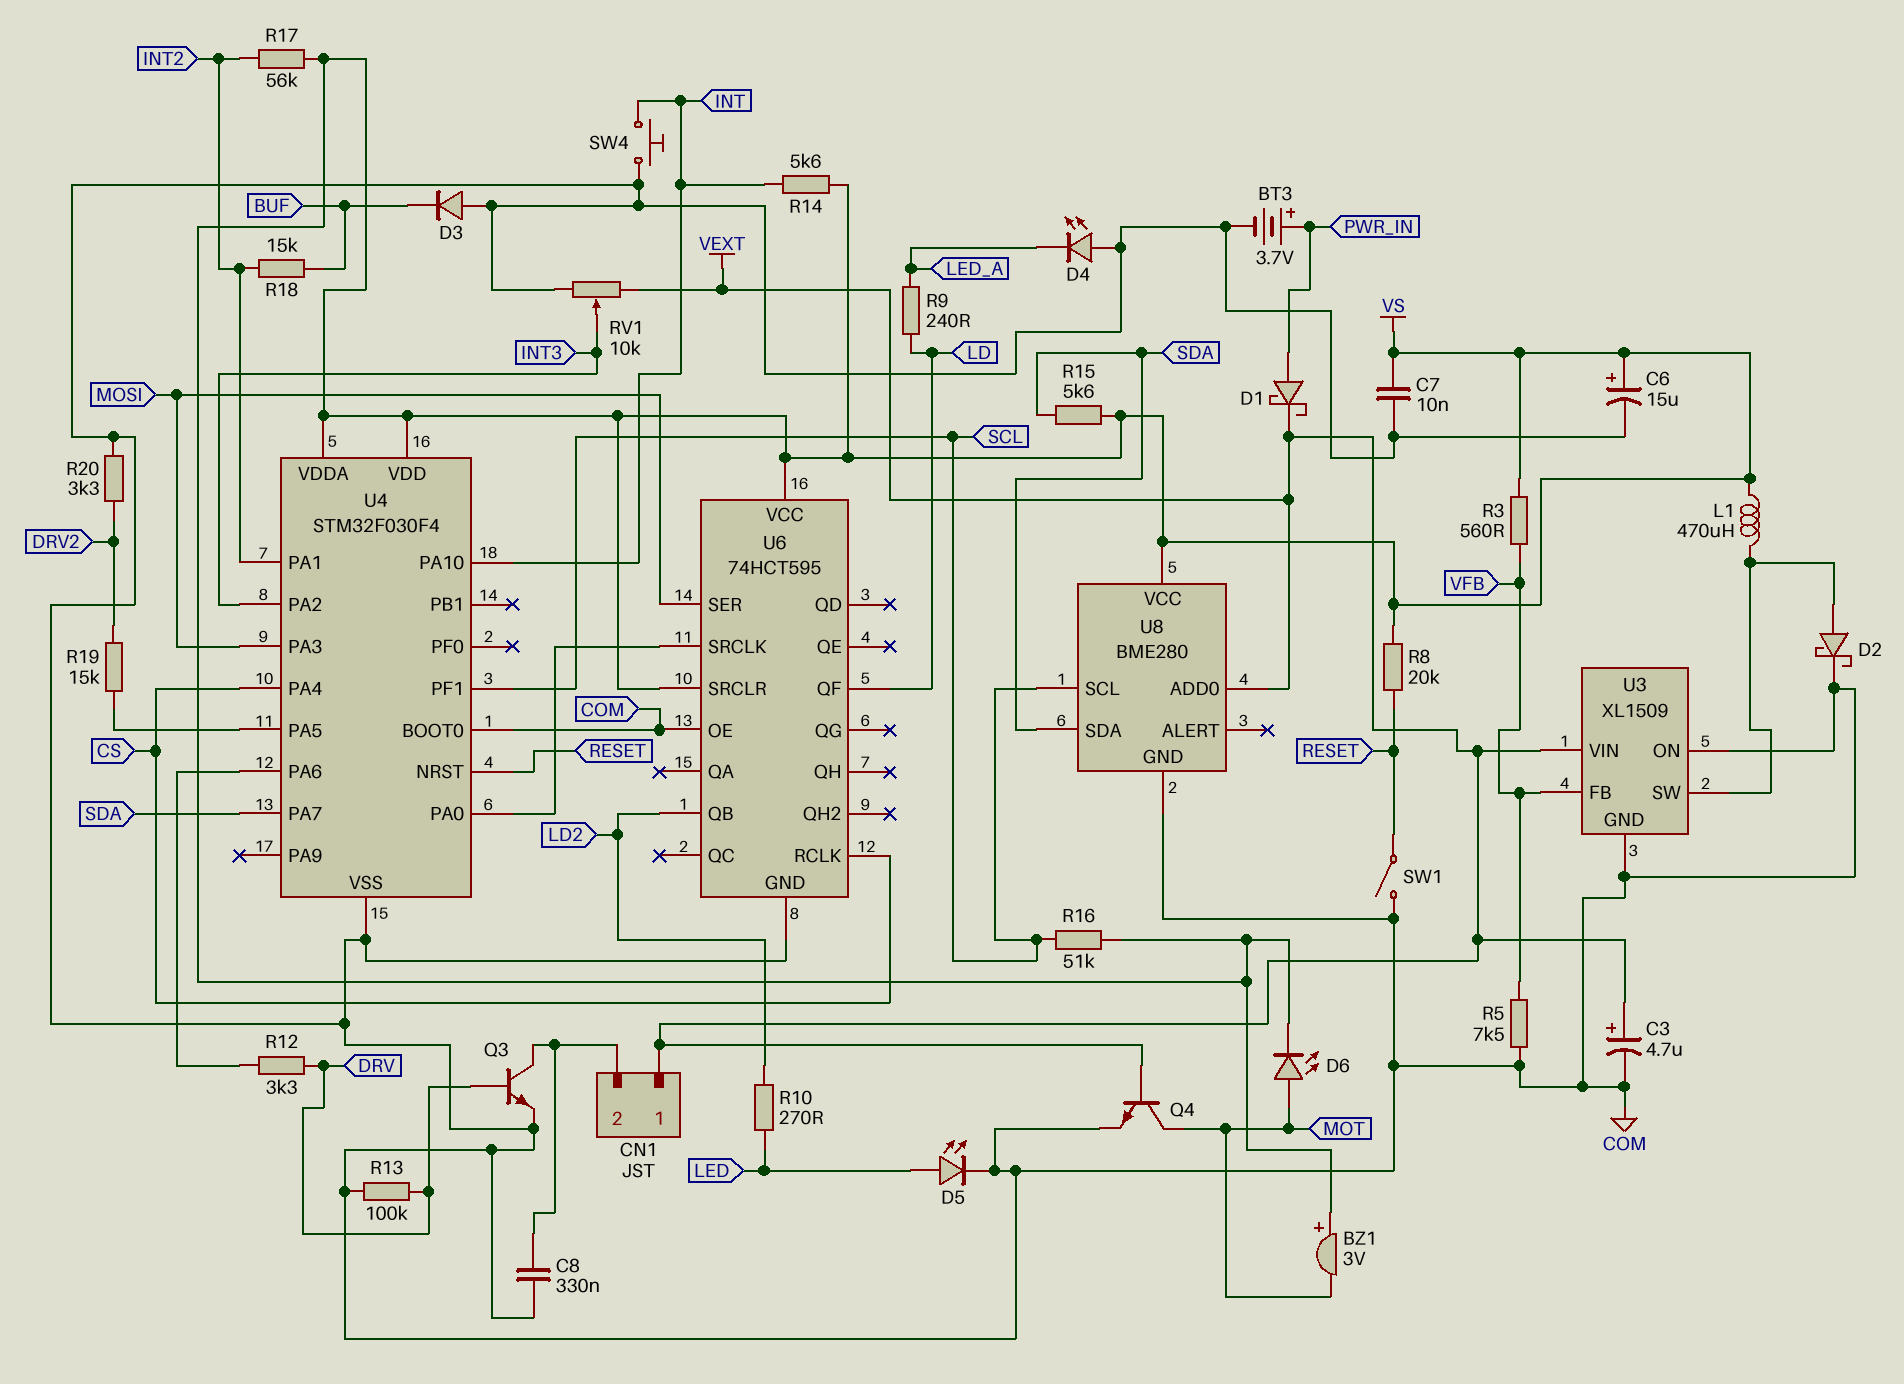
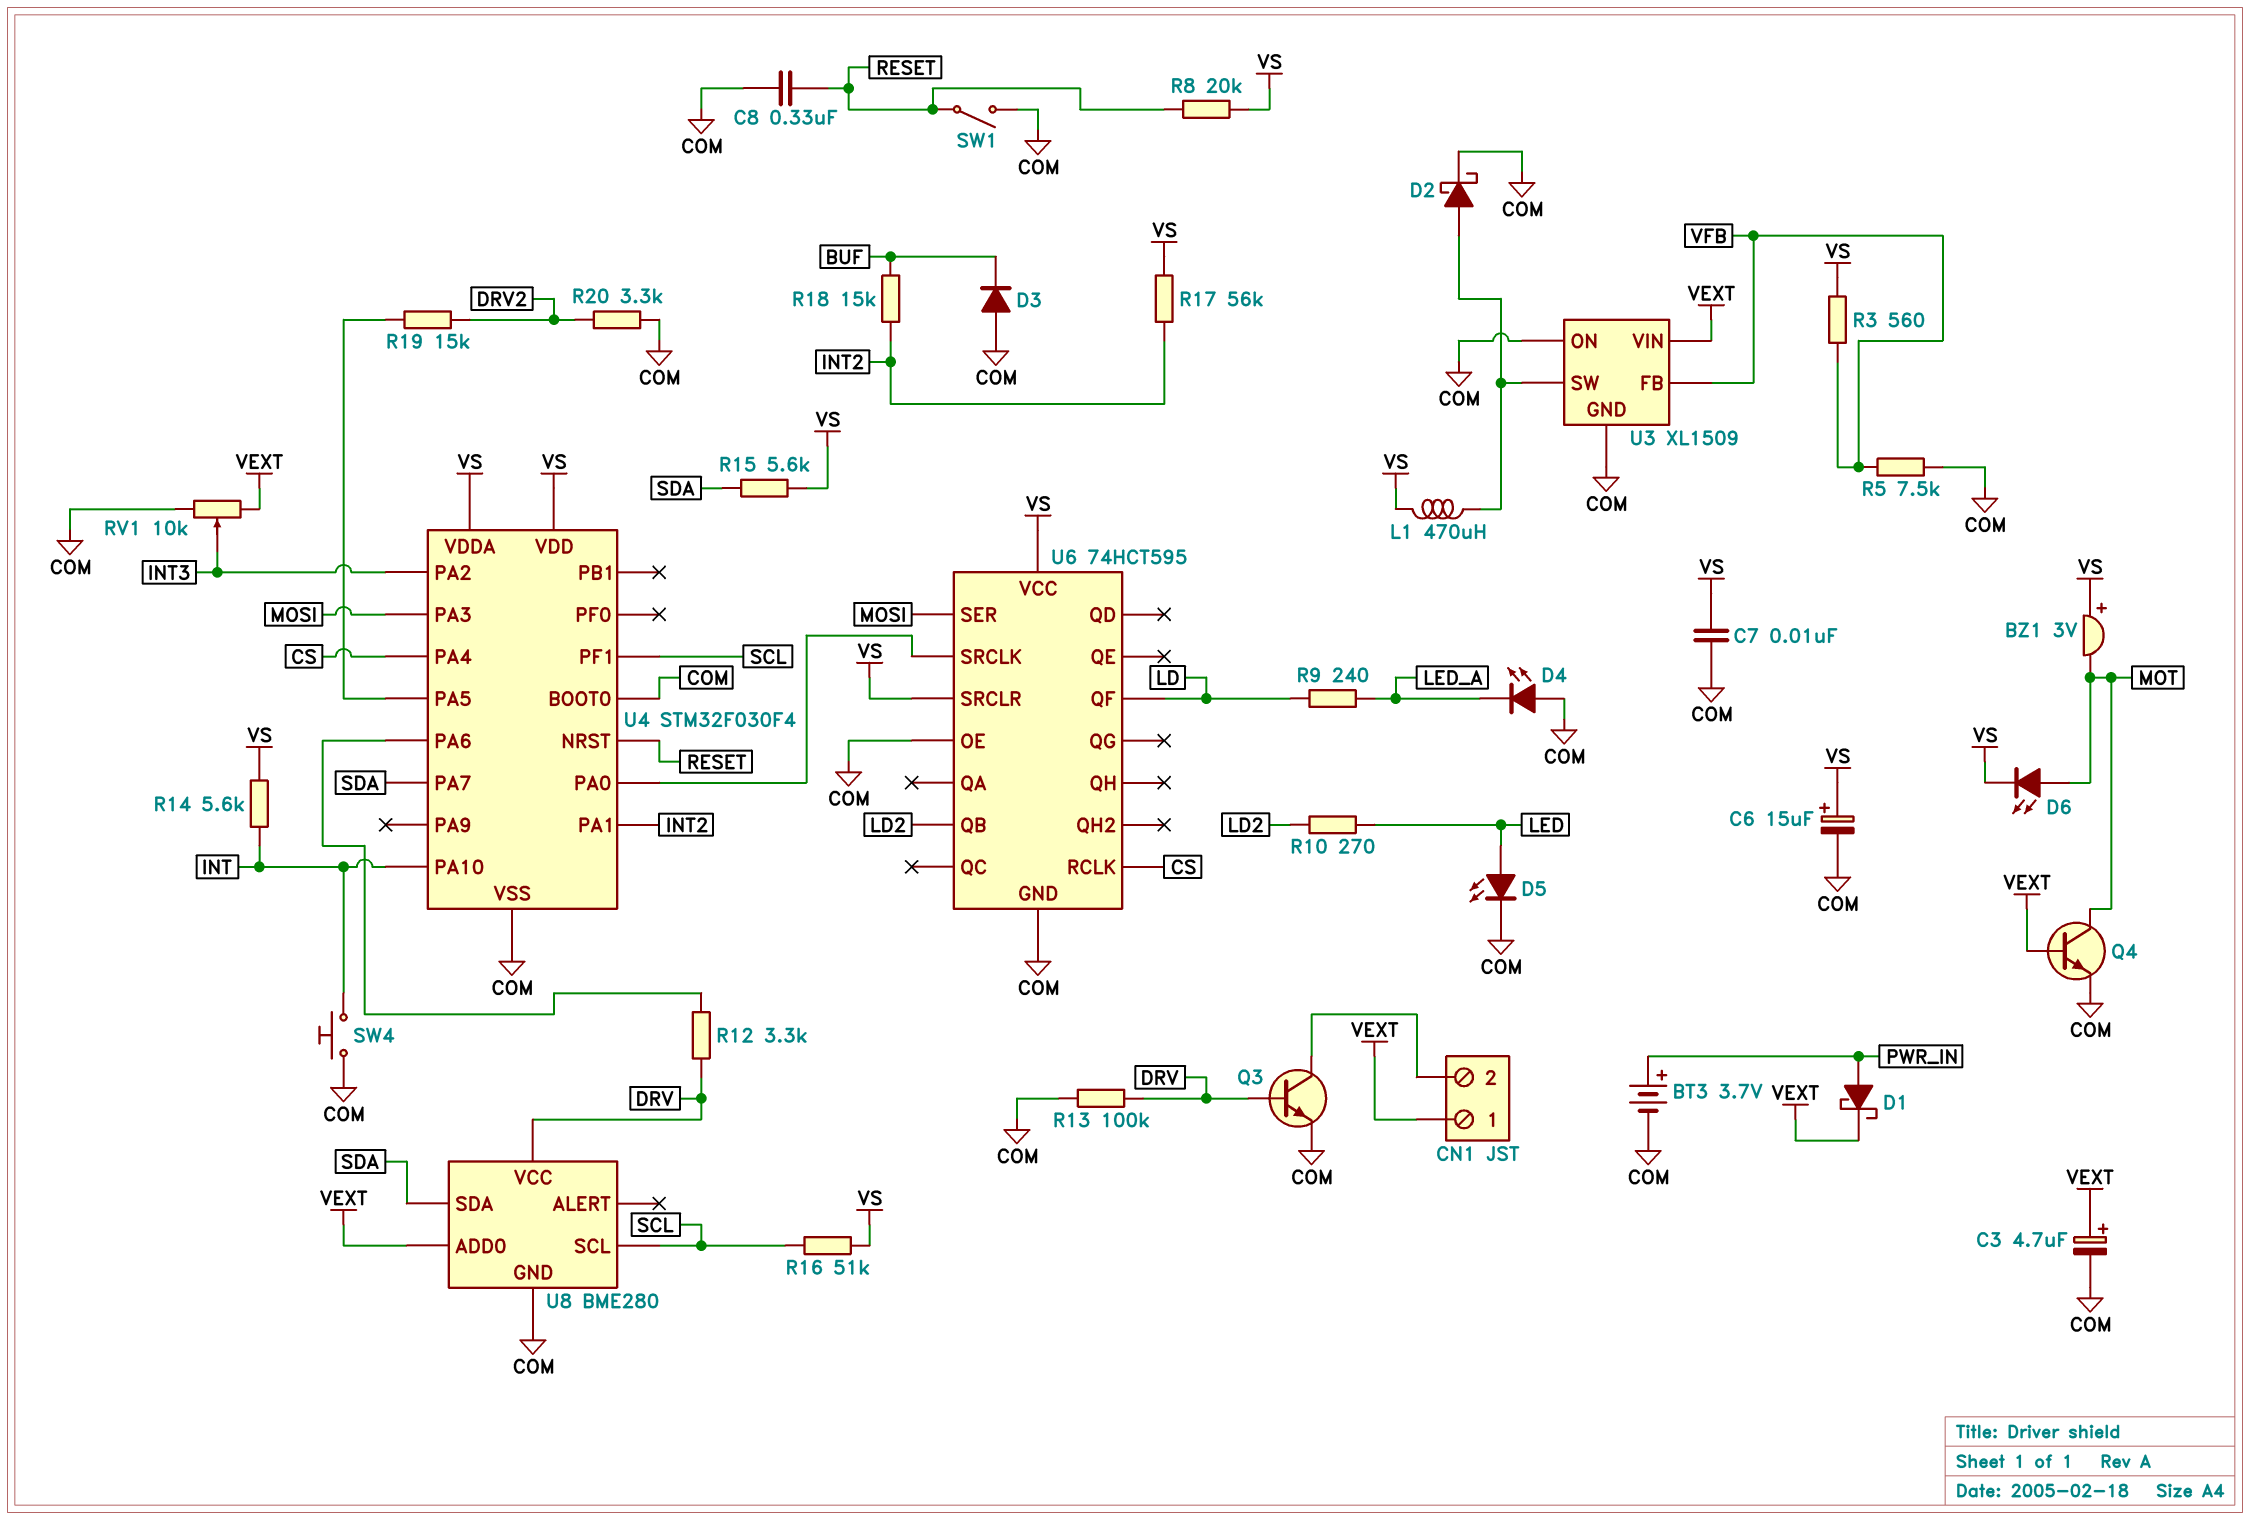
C8: 330nF (CN1/2, COM) -> 330nF (COM, RESET)
U8 pin VCC: VS -> DRV

